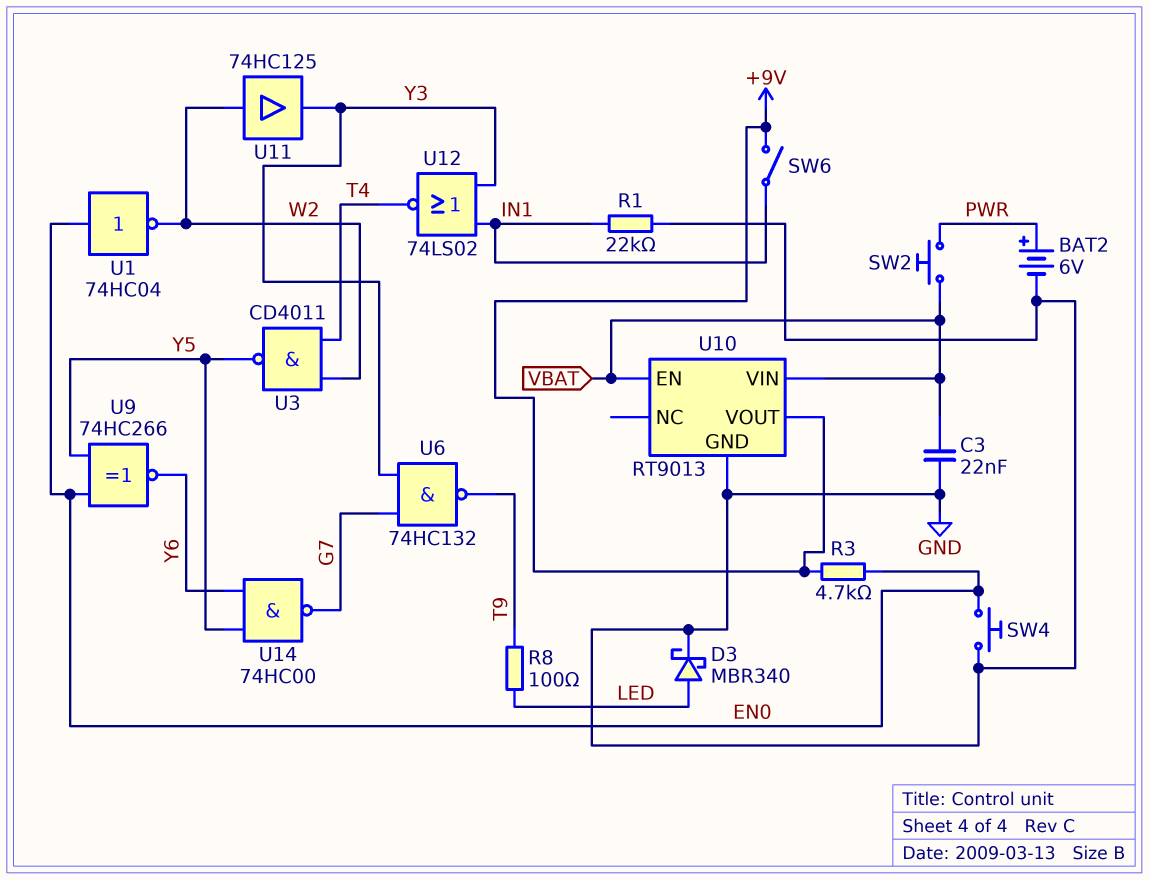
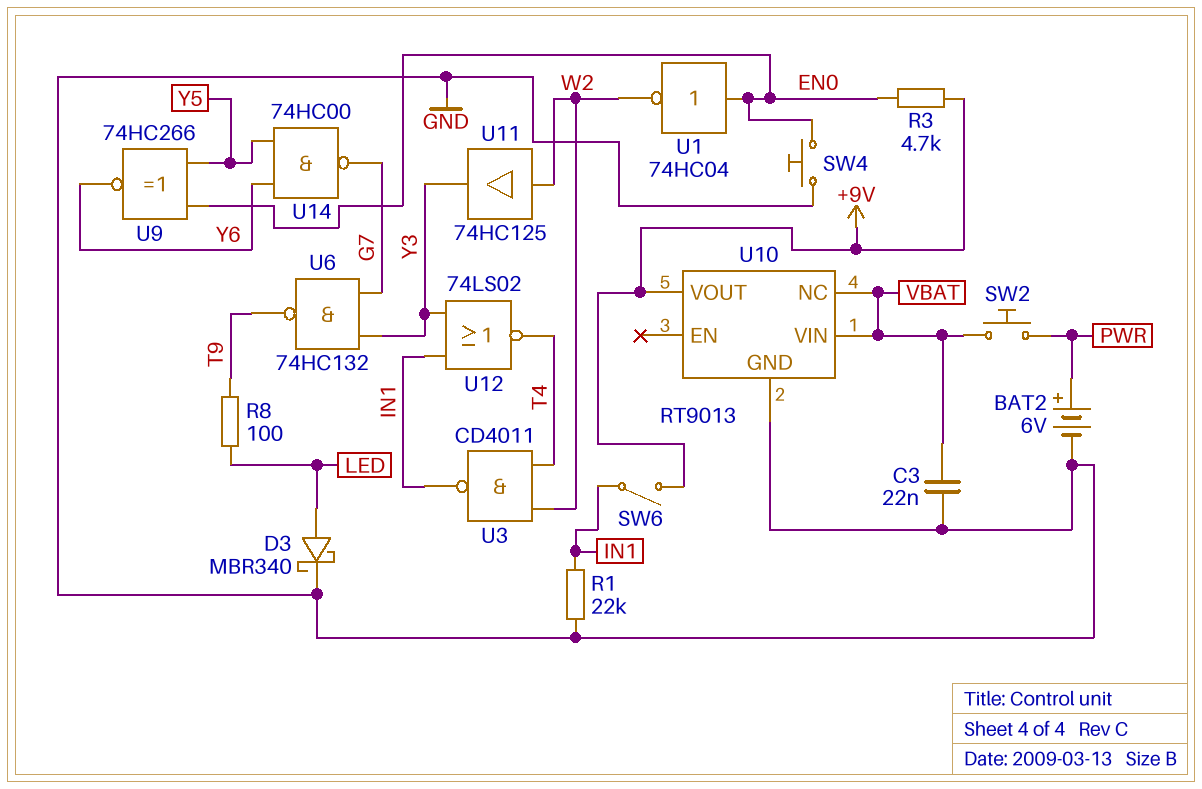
U3: NAND CD4011 (in T4, in W2, out Y5) -> NAND CD4011 (in T4, in W2, out IN1)
U10 pin EN: VBAT -> none
U10 pin NC: none -> VBAT

